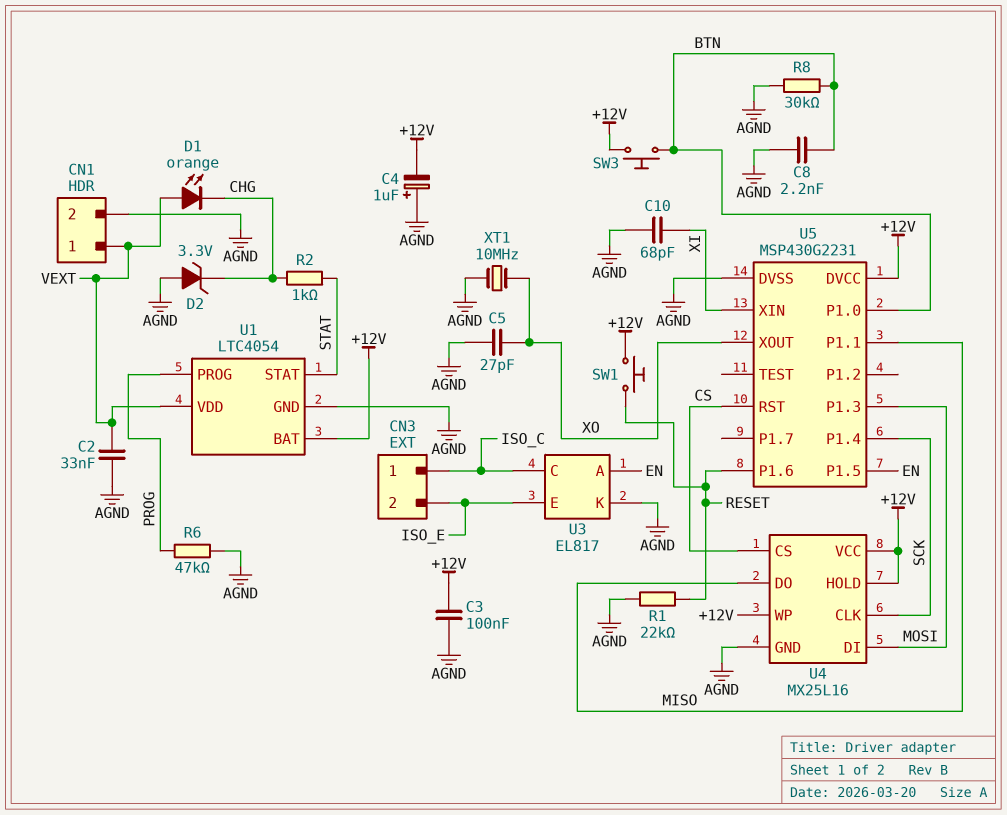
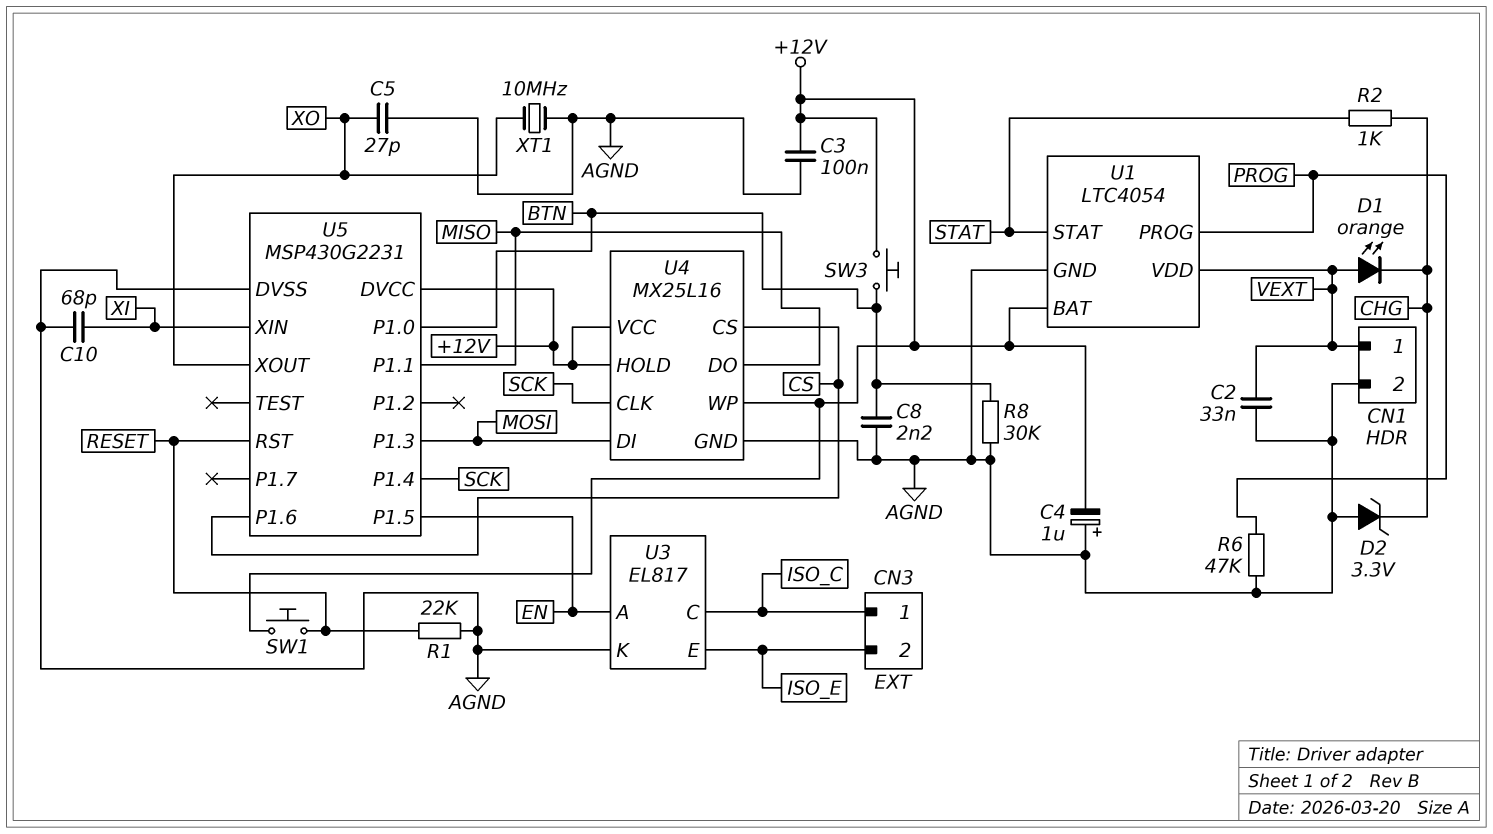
U5 pin P1.6: RESET -> CS
U5 pin RST: CS -> RESET

